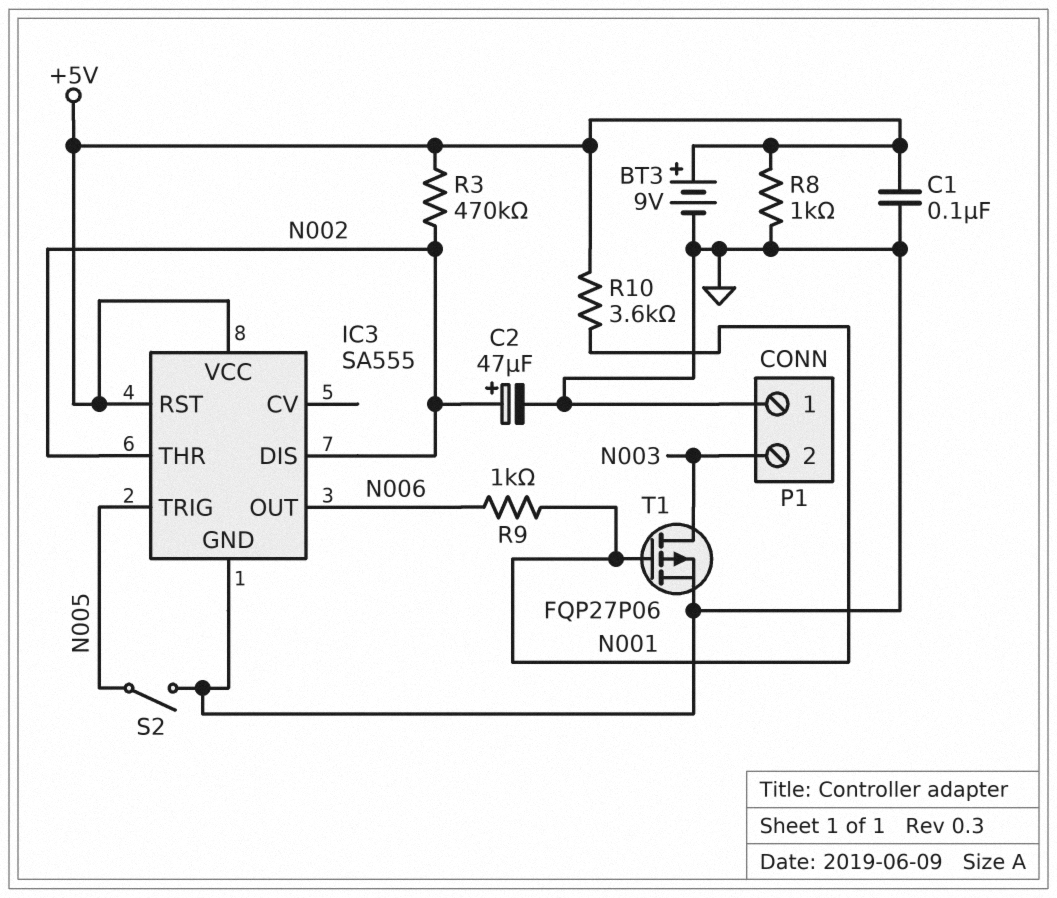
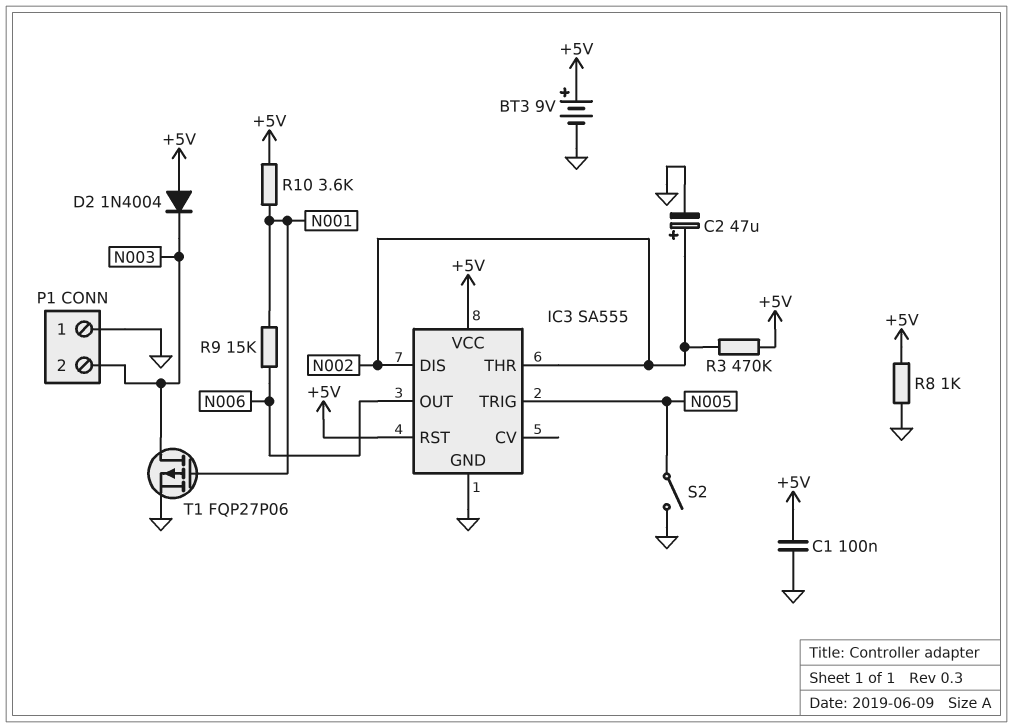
D2: none -> diode 1N4004 (A +5V, K N003)
R9: 1k (N001, N006) -> 15k (N001, N006)

